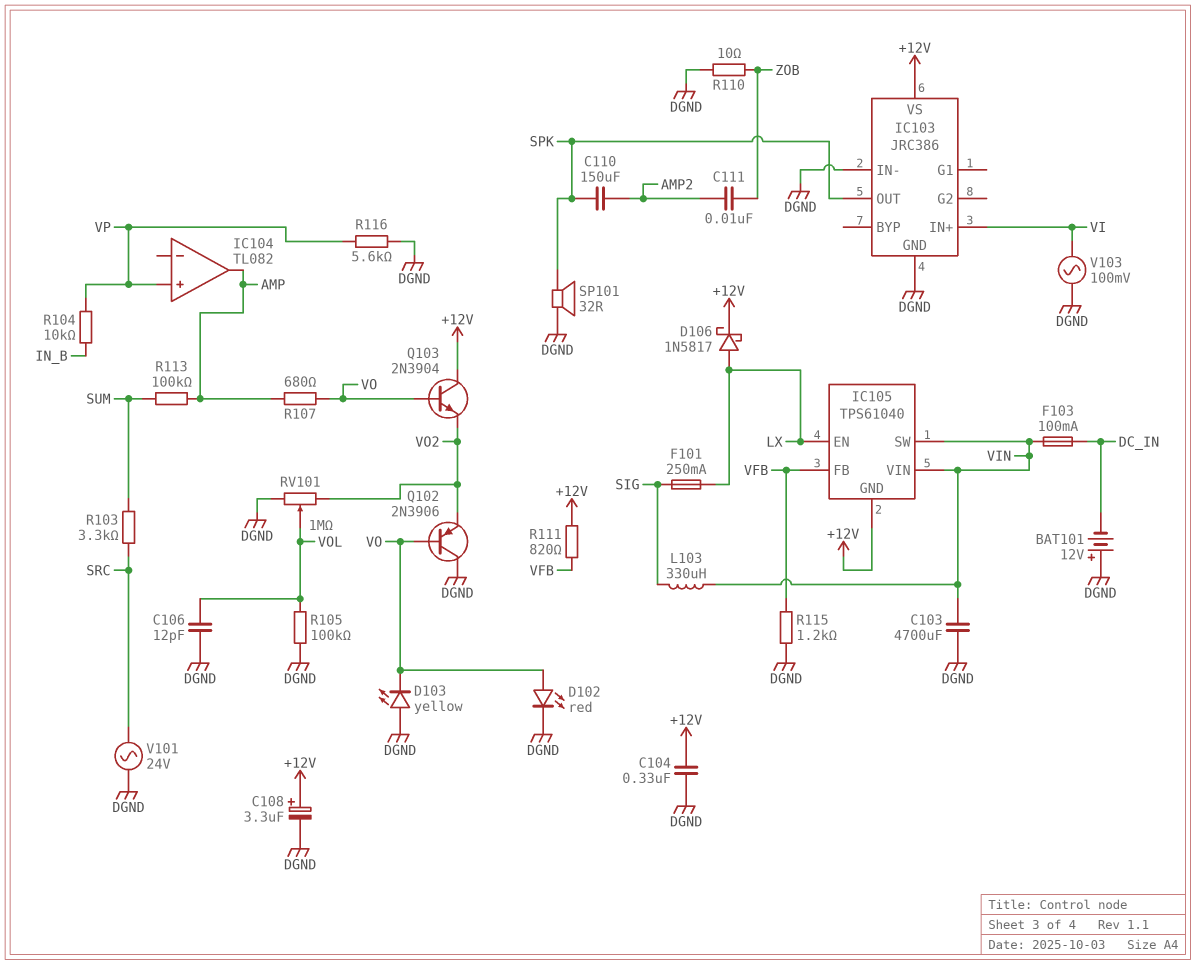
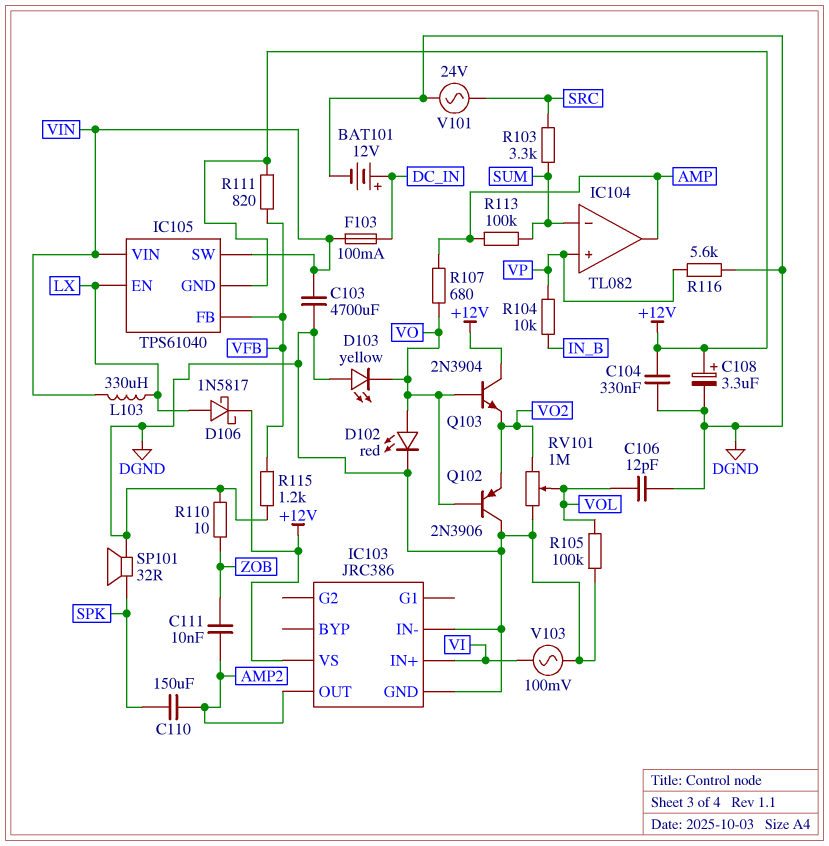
BAT101: 12V (plus DGND, minus DC_IN) -> 12V (plus DC_IN, minus DGND)
F101: 250mA (LX, SIG) -> none
IC103 pin OUT: SPK -> AMP2
IC104 pin in-: none -> SUM
L103: 330uH (SIG, VIN) -> 330uH (LX, VIN)

